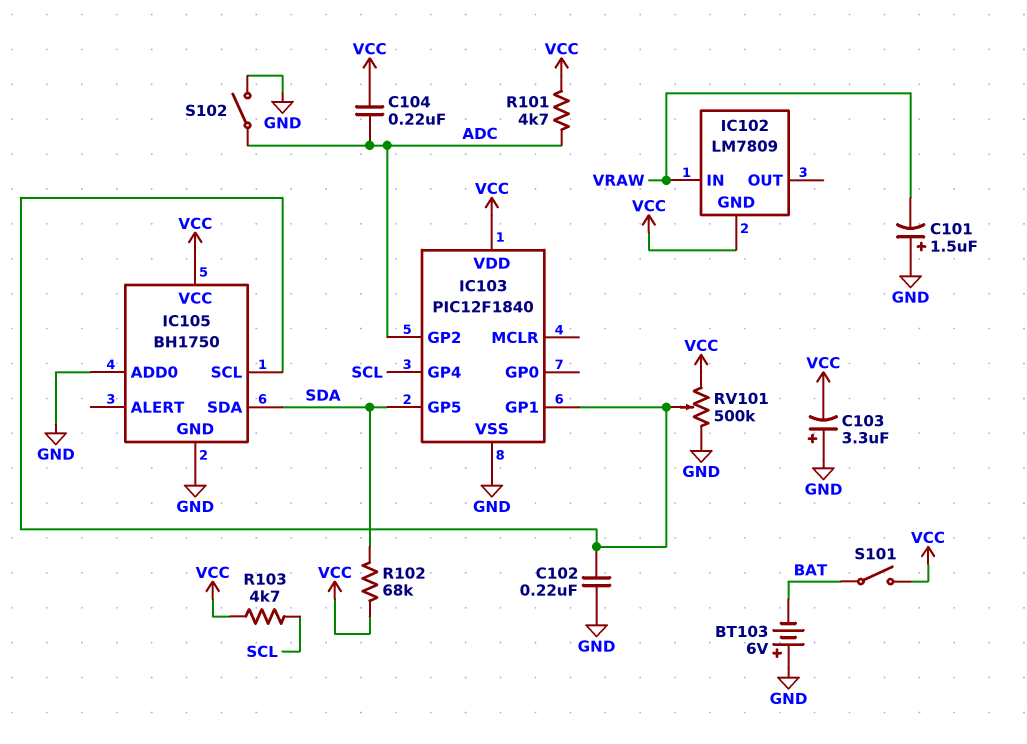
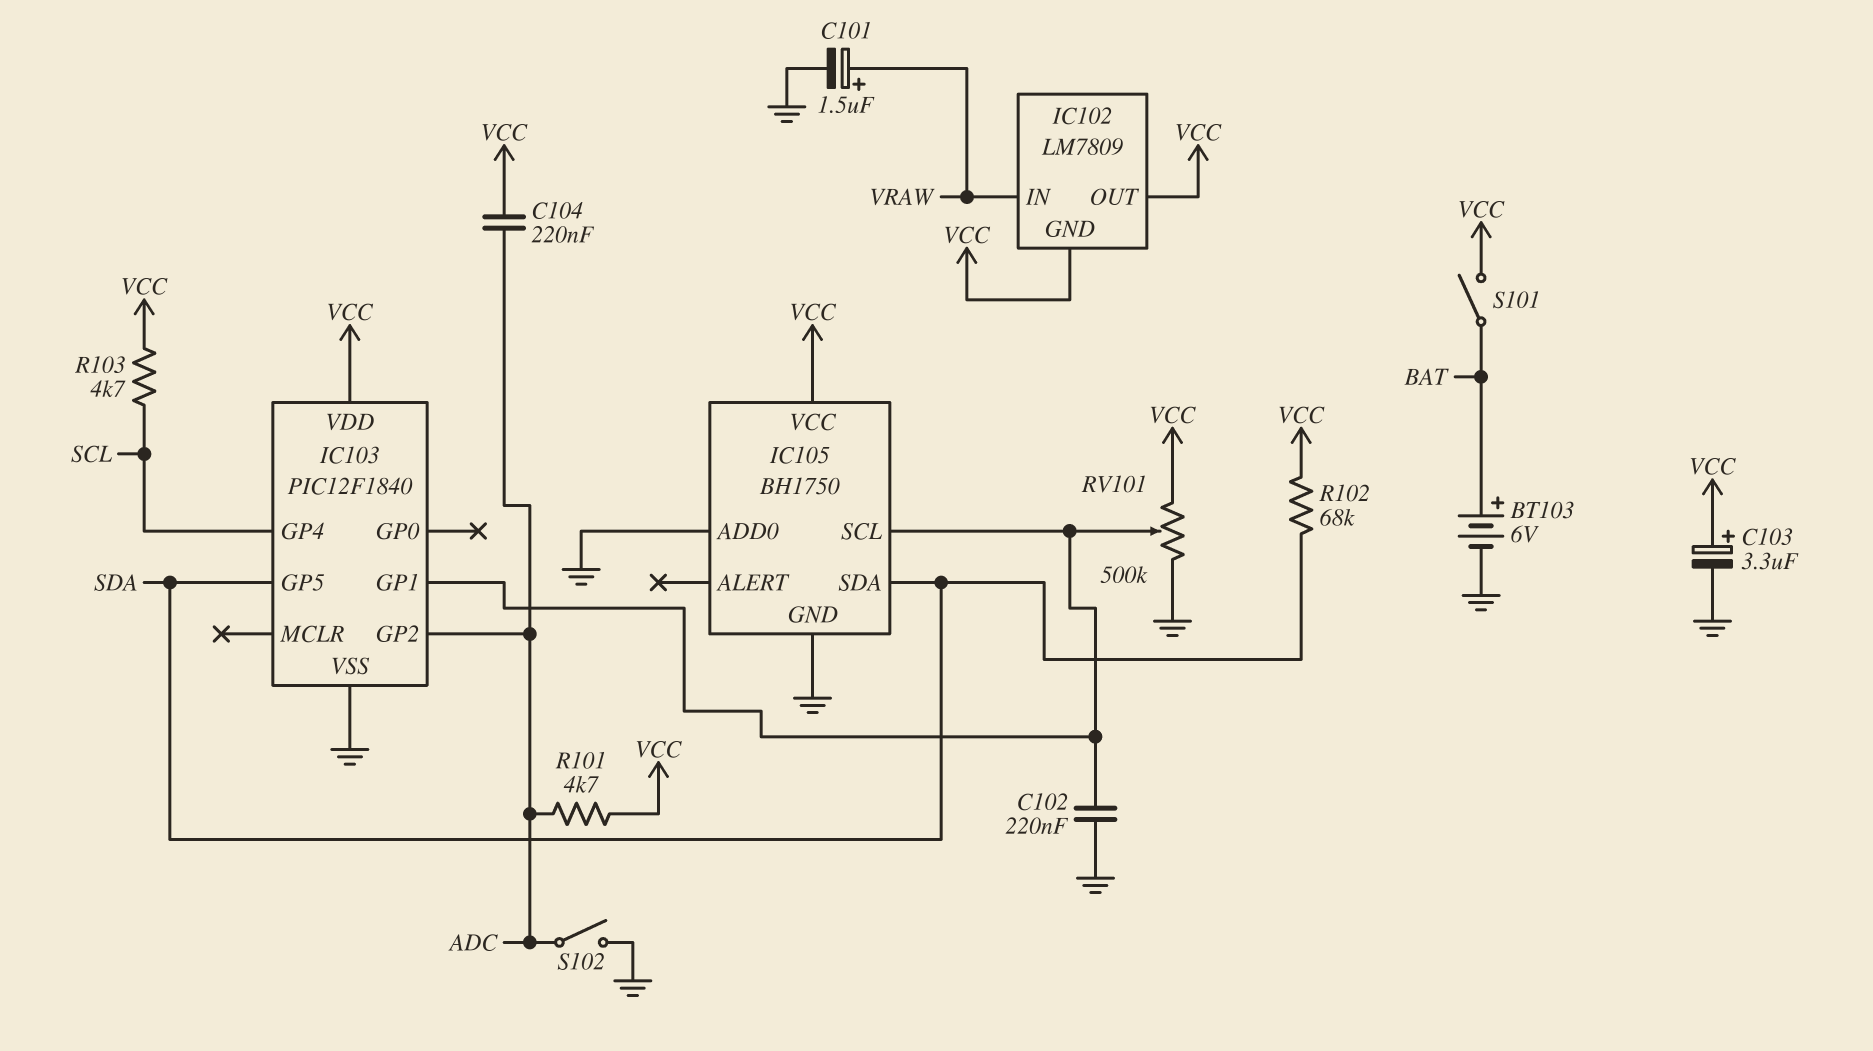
BT103: 6V (plus GND, minus BAT) -> 6V (plus BAT, minus GND)
C101: 1.5uF (plus GND, minus VRAW) -> 1.5uF (plus VRAW, minus GND)
C103: 3.3uF (plus GND, minus VCC) -> 3.3uF (plus VCC, minus GND)
IC102 pin OUT: none -> VCC

